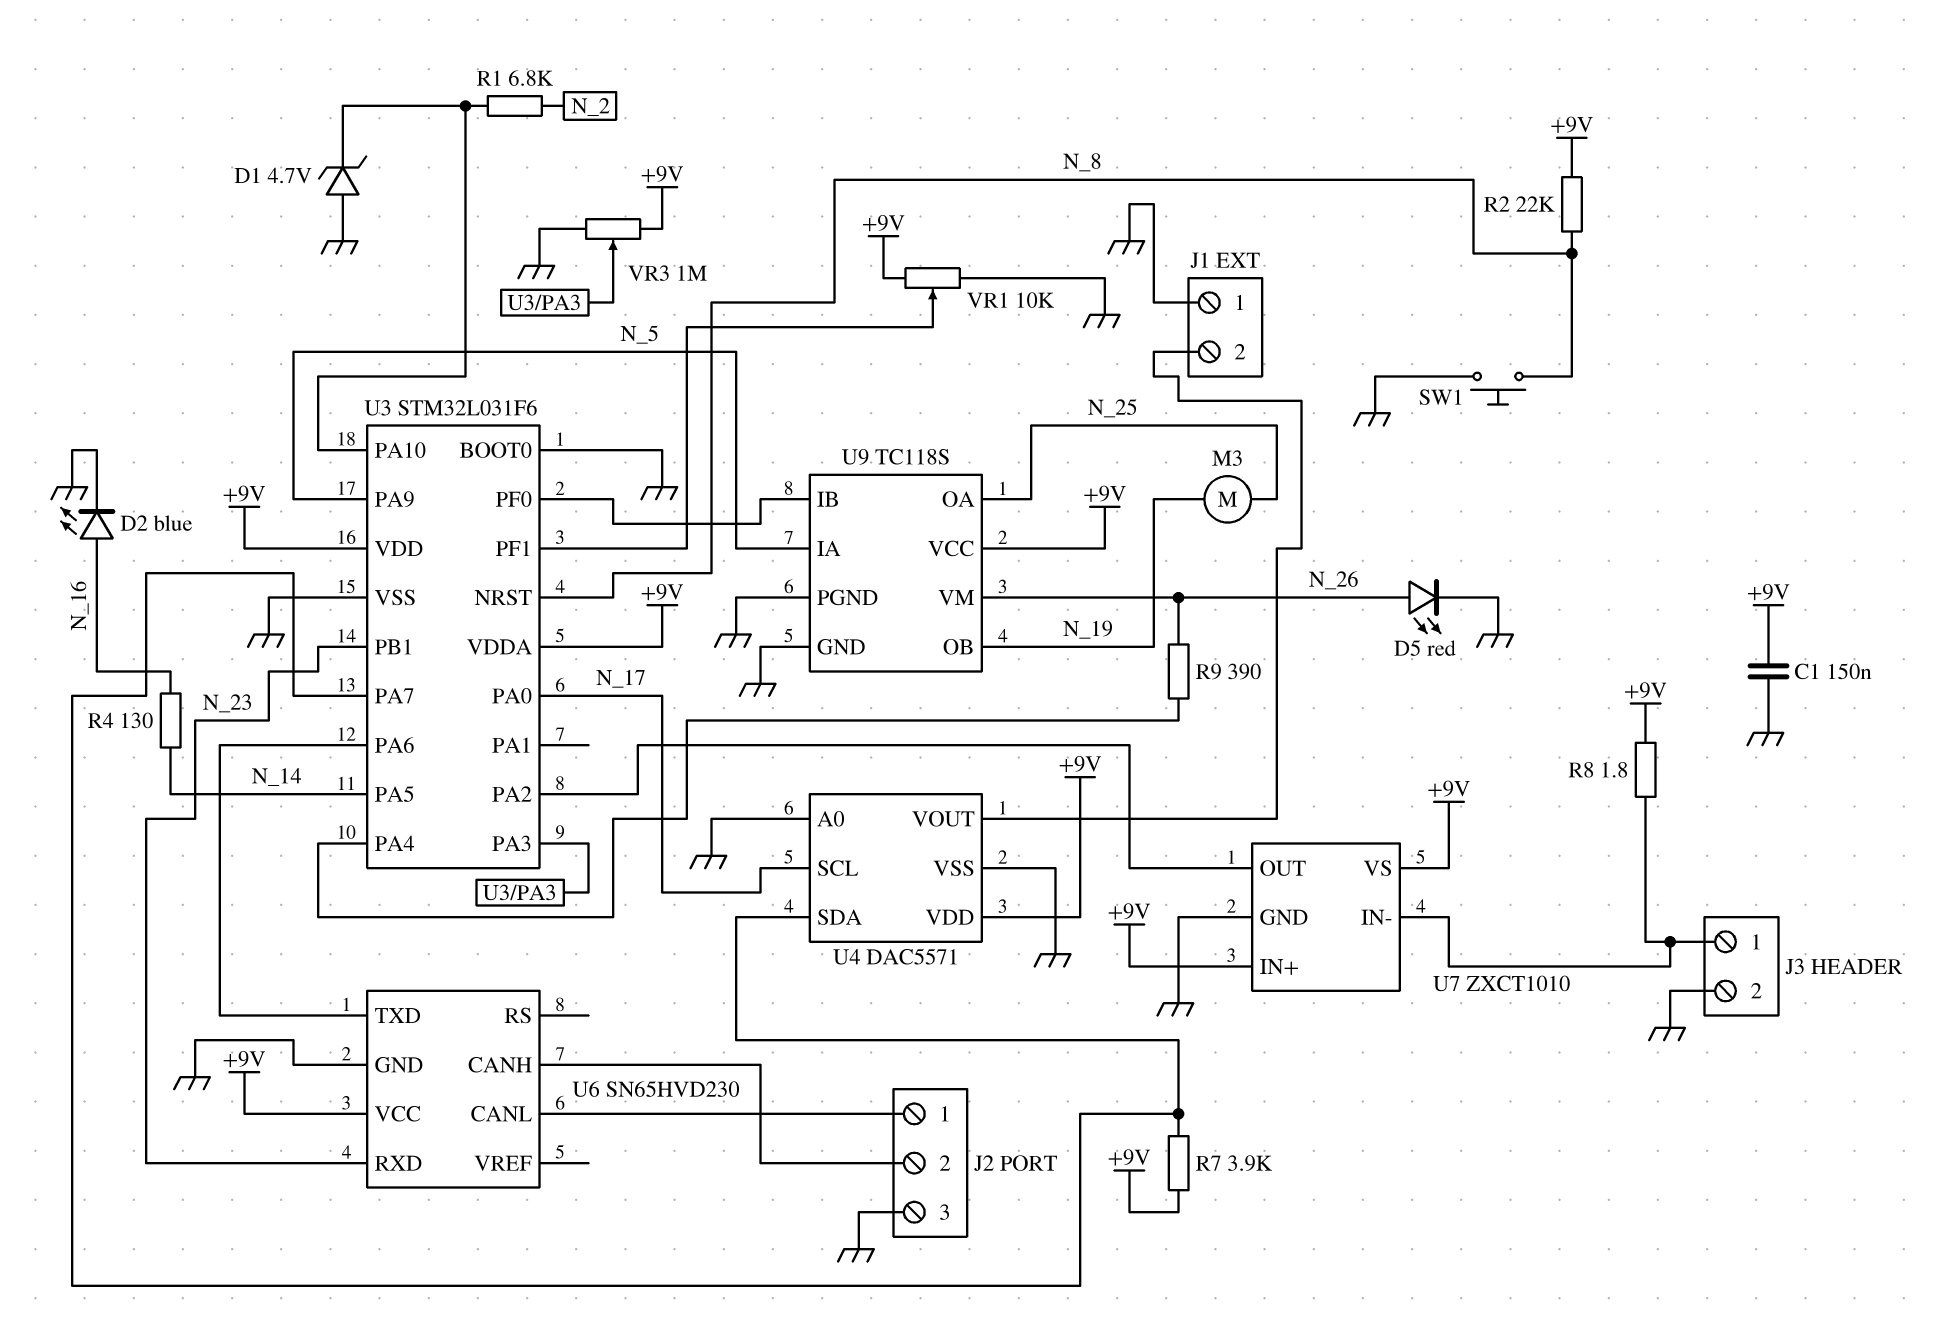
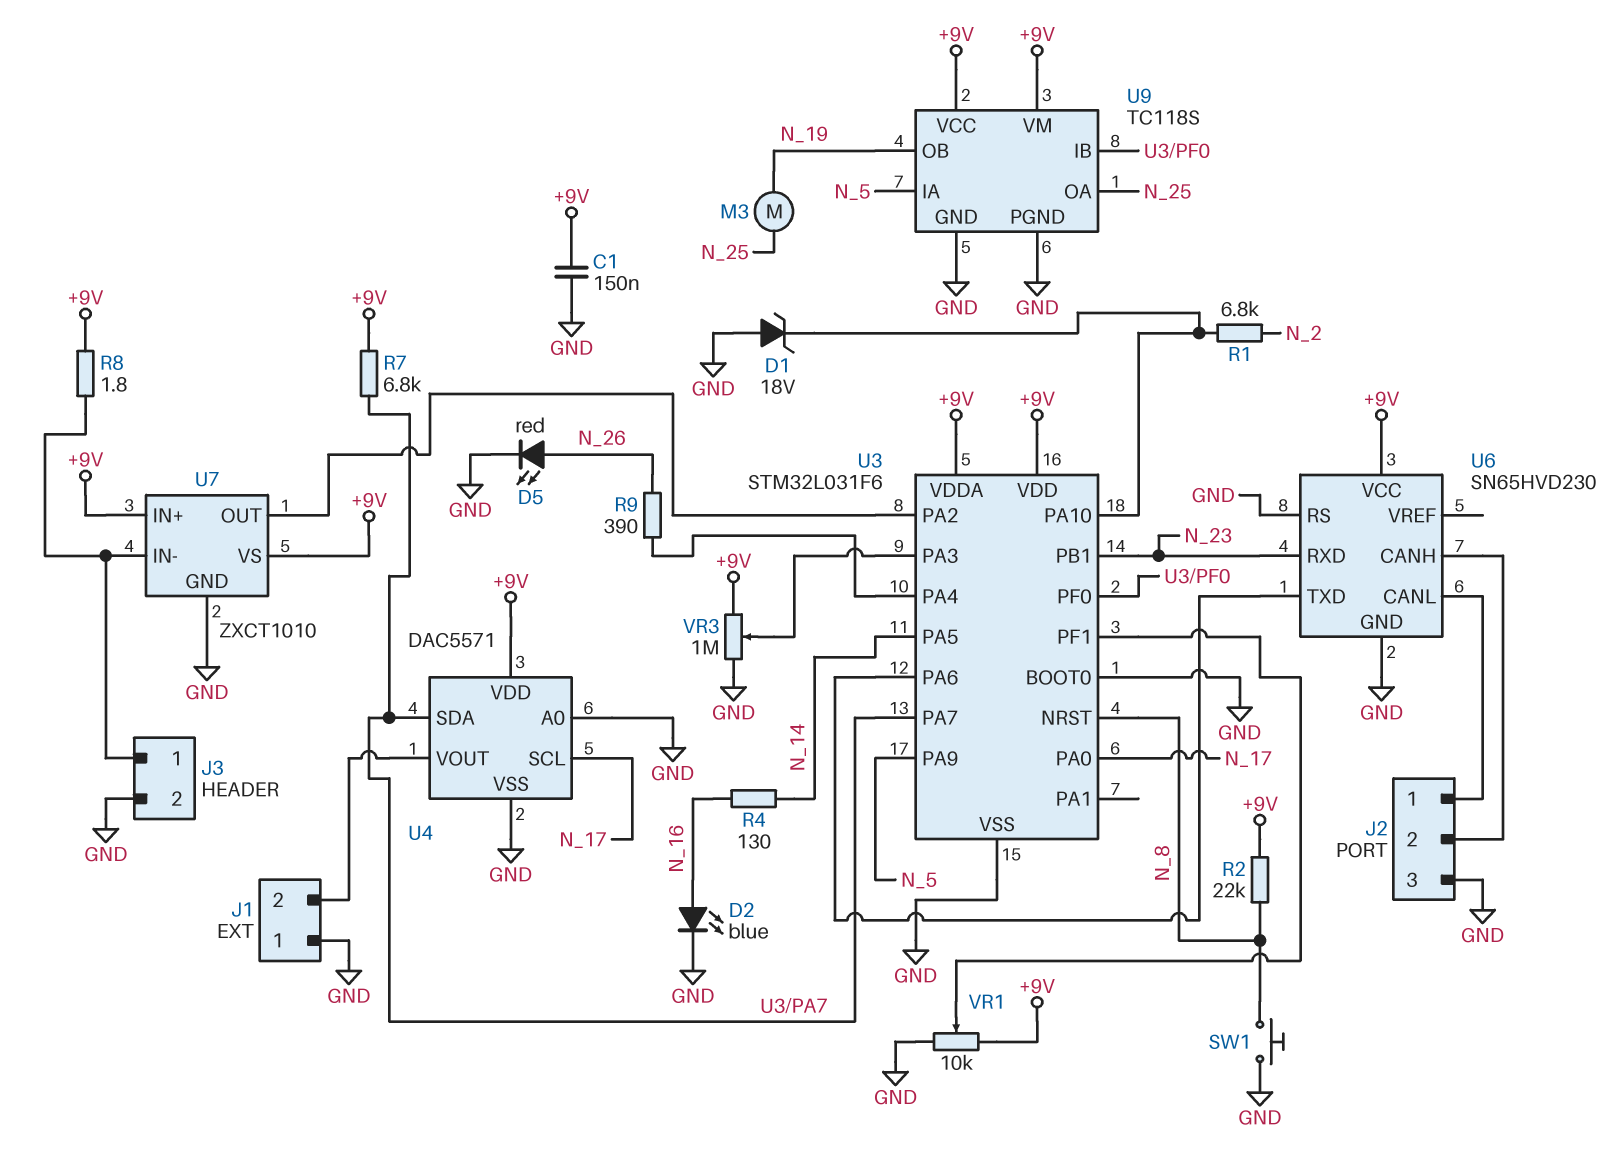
D1: zener 4.7V (A GND, K U3/PA10) -> zener 18V (A GND, K U3/PA10)
R7: 3.9k (+9V, U3/PA7) -> 6.8k (+9V, U3/PA7)
U6 pin RS: none -> GND
U9 pin VM: N_26 -> +9V

